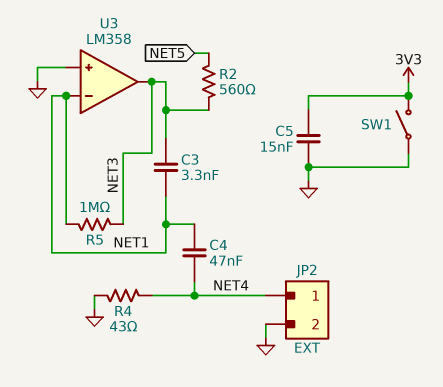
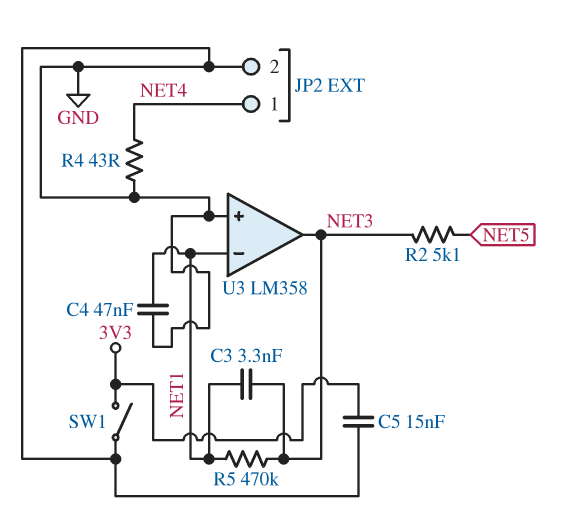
C4: 47nF (NET1, NET4) -> 47nF (GND, NET1)
R2: 560 (NET3, NET5) -> 5.1k (NET3, NET5)
R5: 1M (NET1, NET3) -> 470k (NET1, NET3)

